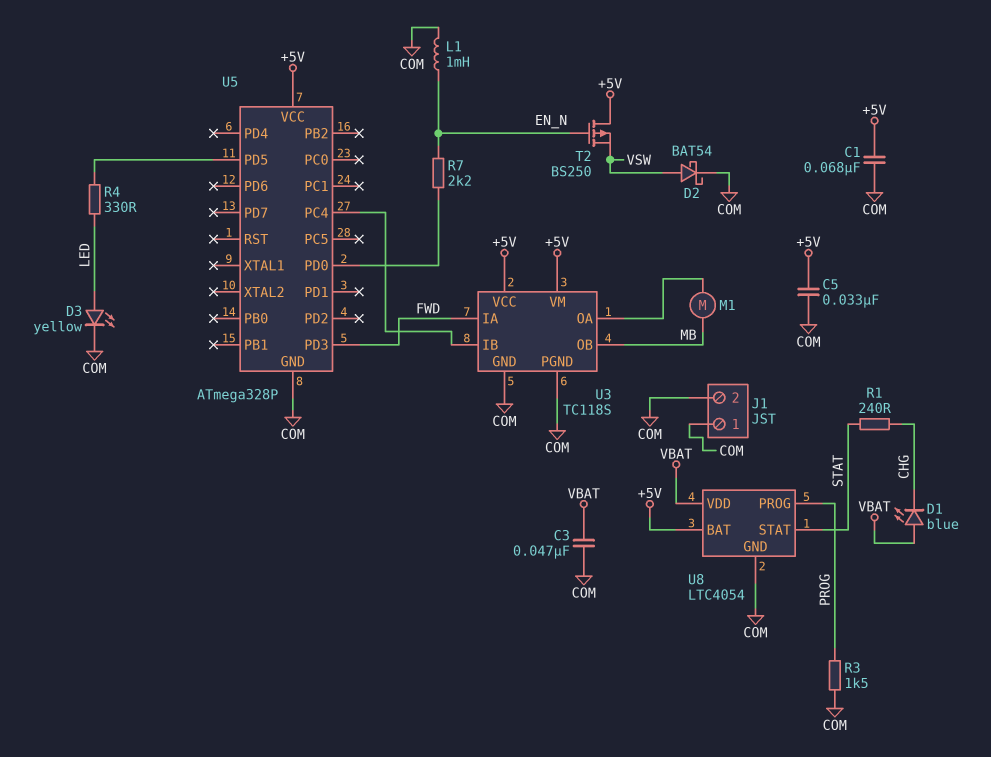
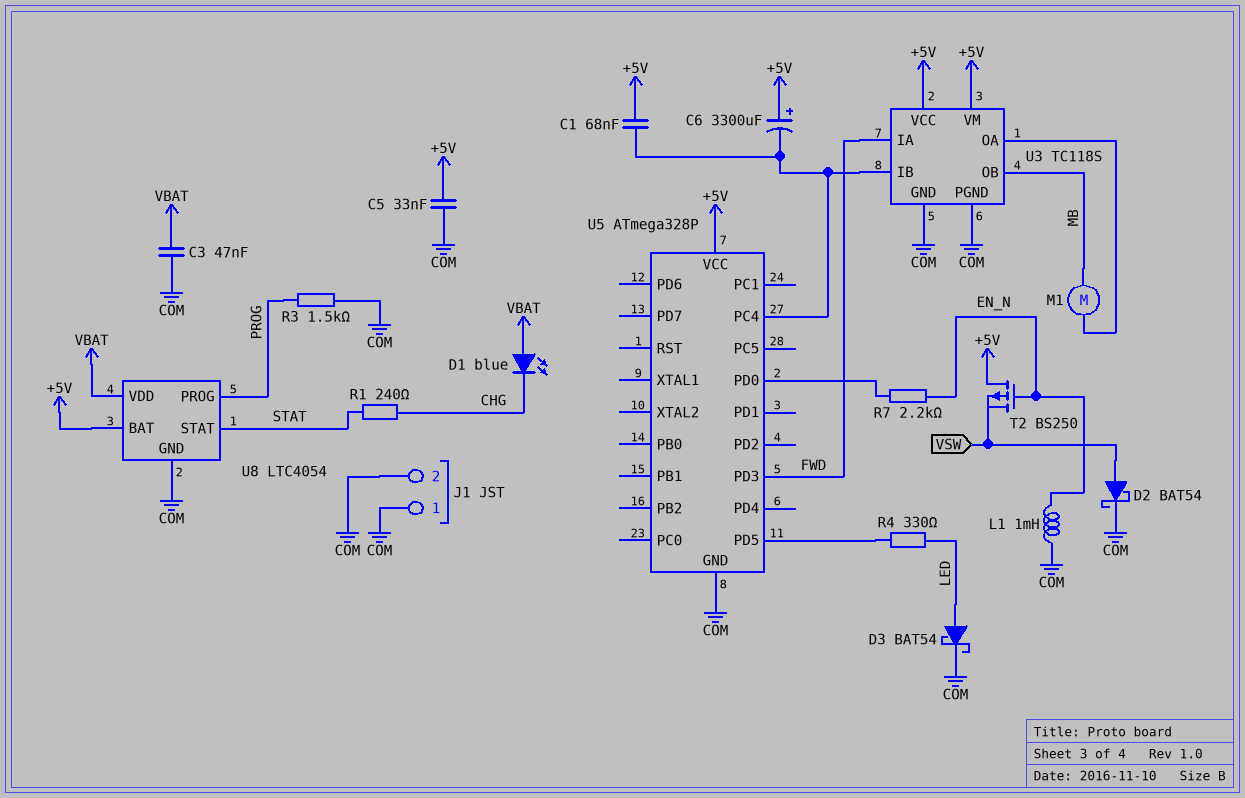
C1: 68nF (+5V, COM) -> 68nF (+5V, U3/IB)
C6: none -> 3300uF (plus +5V, minus U3/IB)
D3: LED yellow (A LED, K COM) -> schottky BAT54 (A LED, K COM)

